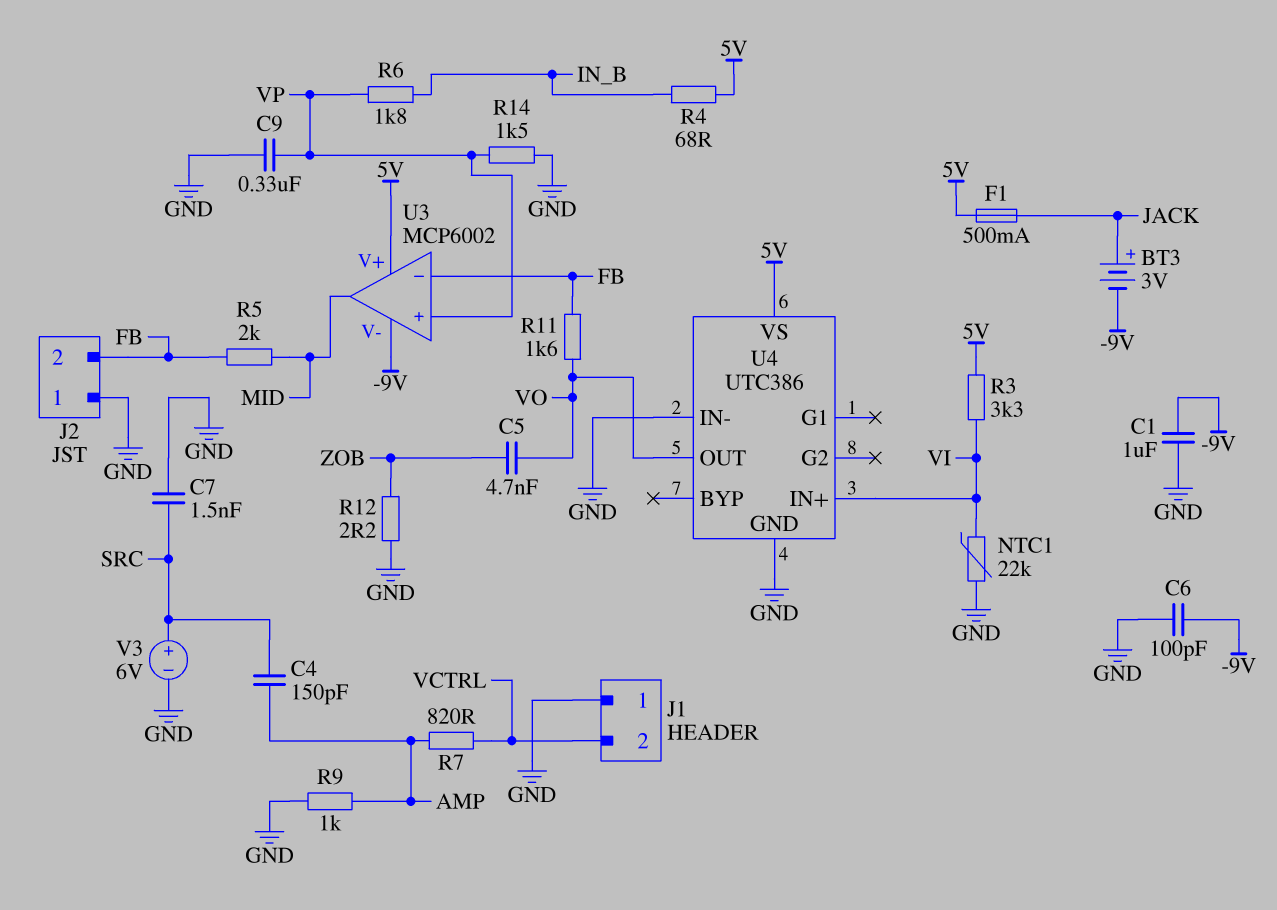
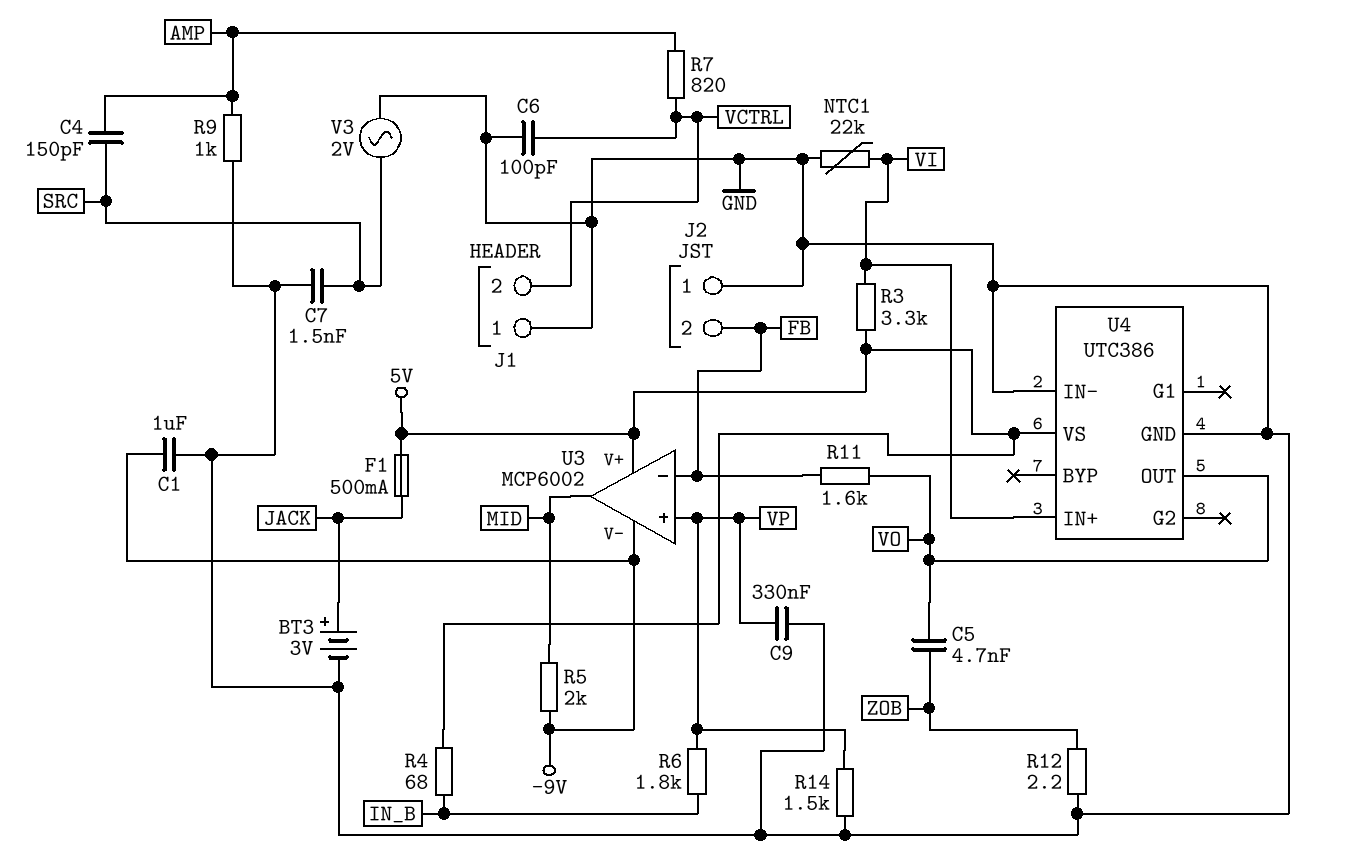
BT3: 3V (plus JACK, minus -9V) -> 3V (plus JACK, minus GND)
C6: 100pF (-9V, GND) -> 100pF (GND, VCTRL)
R5: 2k (FB, MID) -> 2k (-9V, MID)
V3: 6V (plus SRC, minus GND) -> AC 2V (GND, SRC)

